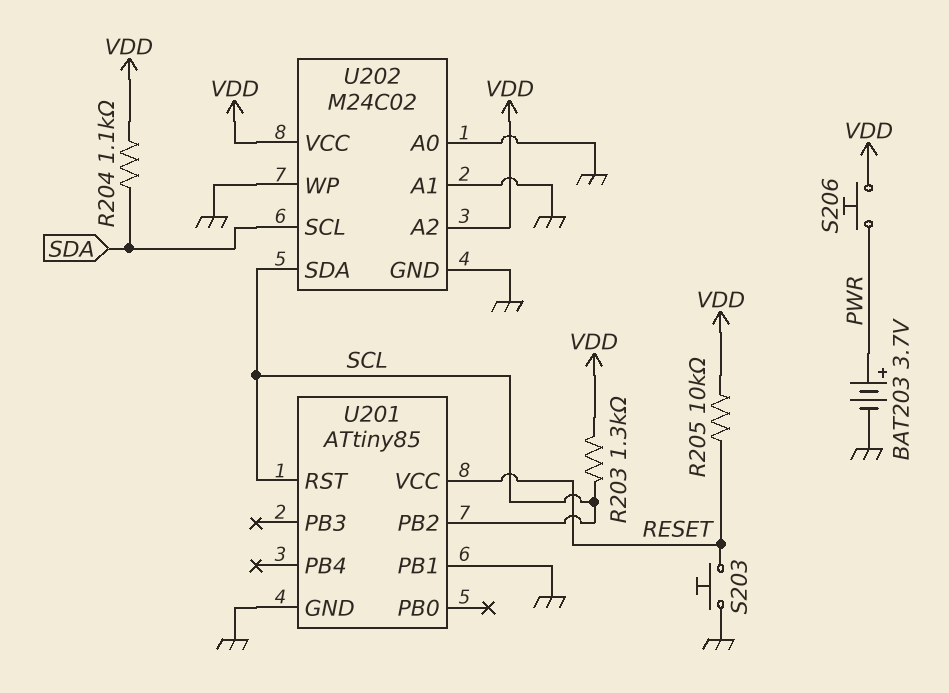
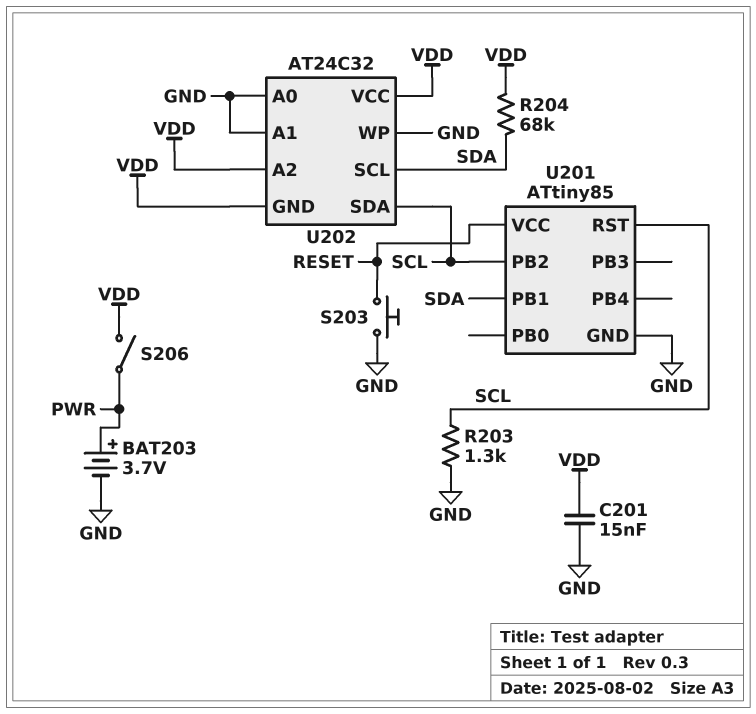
C201: none -> 15nF (GND, VDD)
R203: 1.3k (SCL, VDD) -> 1.3k (GND, SCL)
R204: 1.1k (SDA, VDD) -> 68k (SDA, VDD)
R205: 10k (RESET, VDD) -> none
S206: button (PWR, VDD) -> switch (PWR, VDD)
U201 pin PB1: GND -> SDA
U202: M24C02 -> AT24C32
U202 pin GND: GND -> VDD

